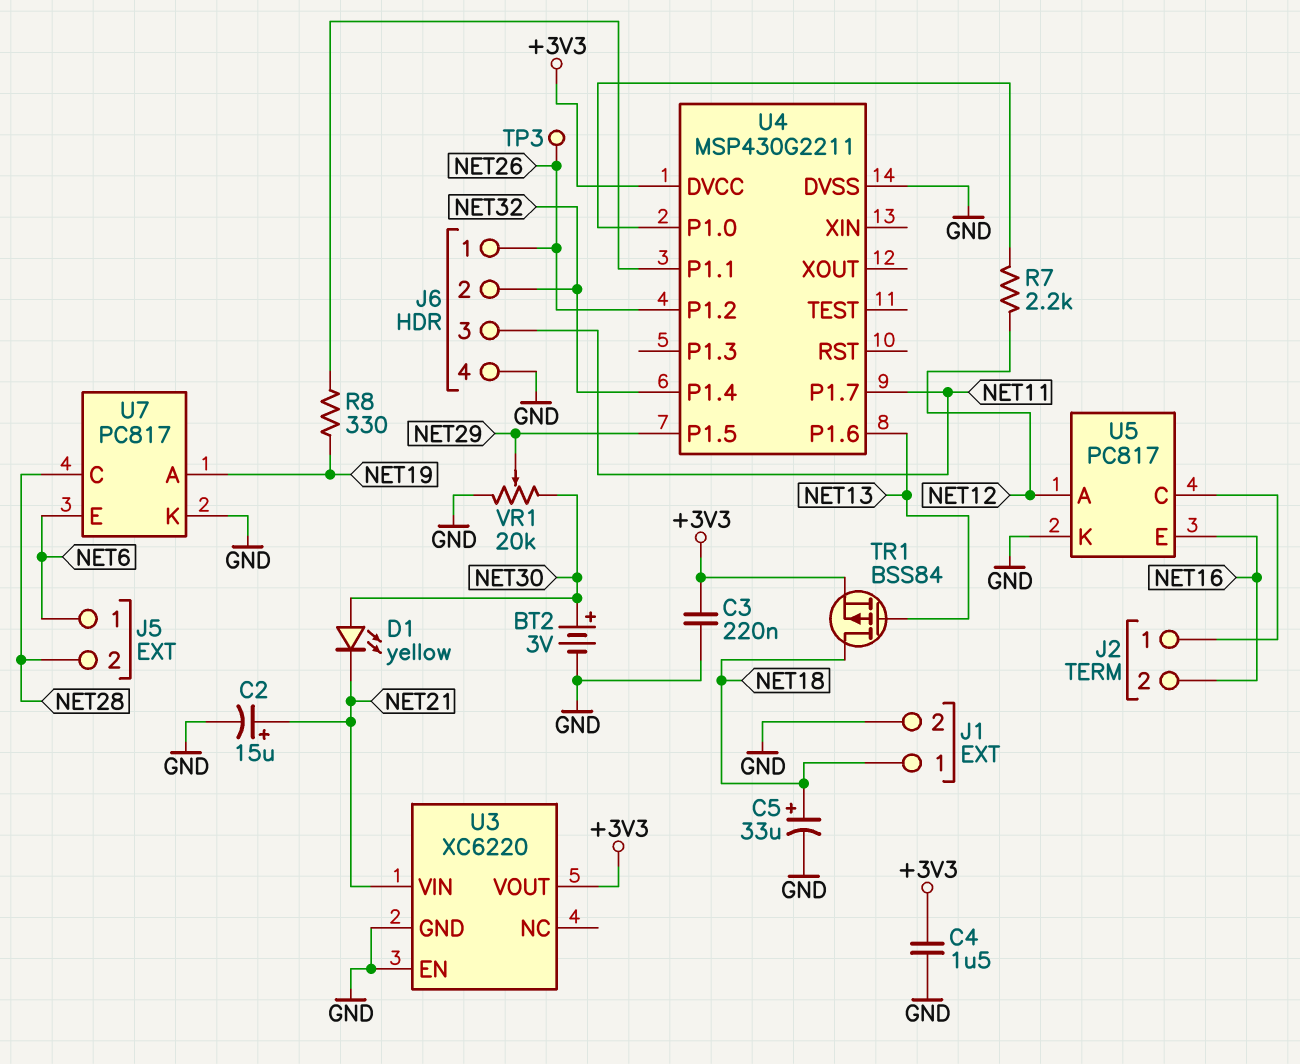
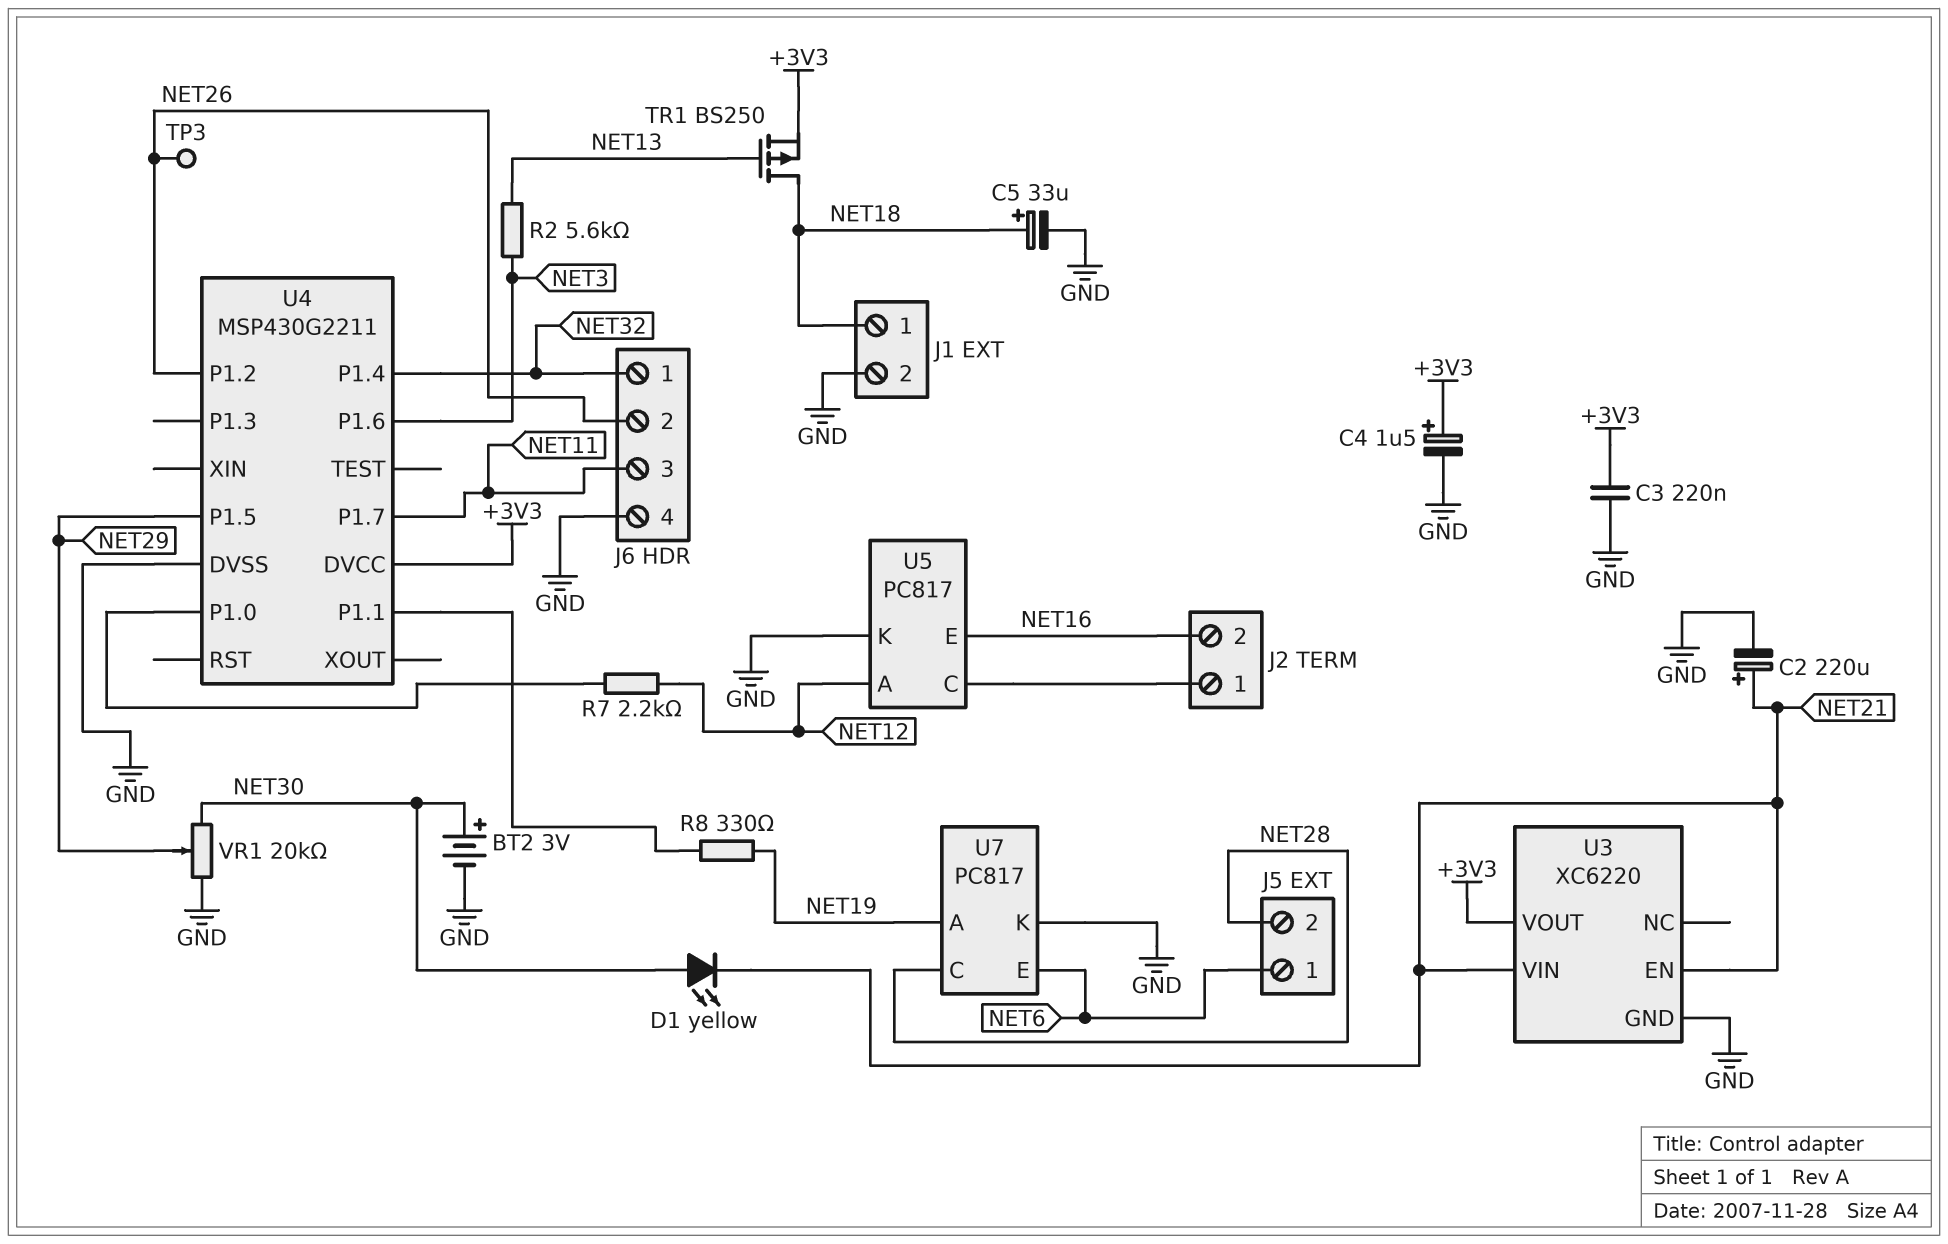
C2: 15uF (plus NET21, minus GND) -> 220uF (plus NET21, minus GND)
C4: 1.5uF (+3V3, GND) -> 1.5uF (plus +3V3, minus GND)
J6 pin 1: NET26 -> NET32
J6 pin 2: NET32 -> NET26
R2: none -> 5.6k (NET3, NET13)
TR1: PMOS BSS84 (G NET13, D NET18, S +3V3) -> PMOS BS250 (G NET13, D NET18, S +3V3)
U3 pin EN: GND -> NET21
U4 pin P1.6: NET13 -> NET3

